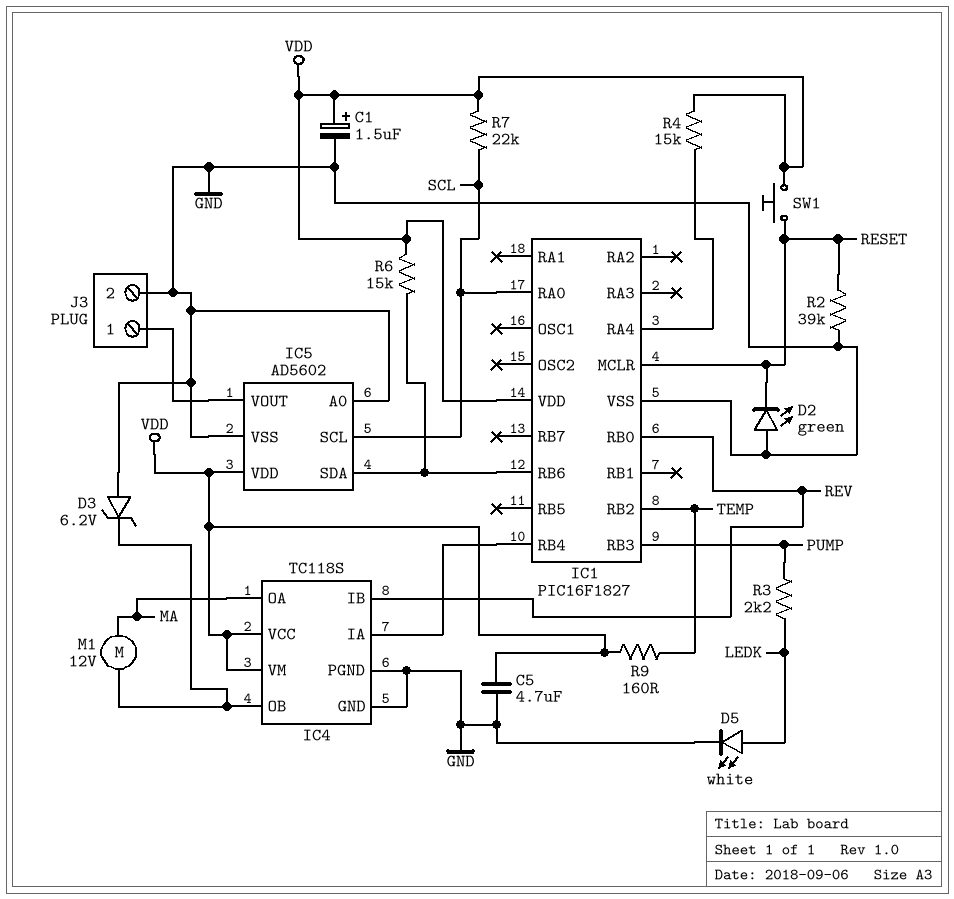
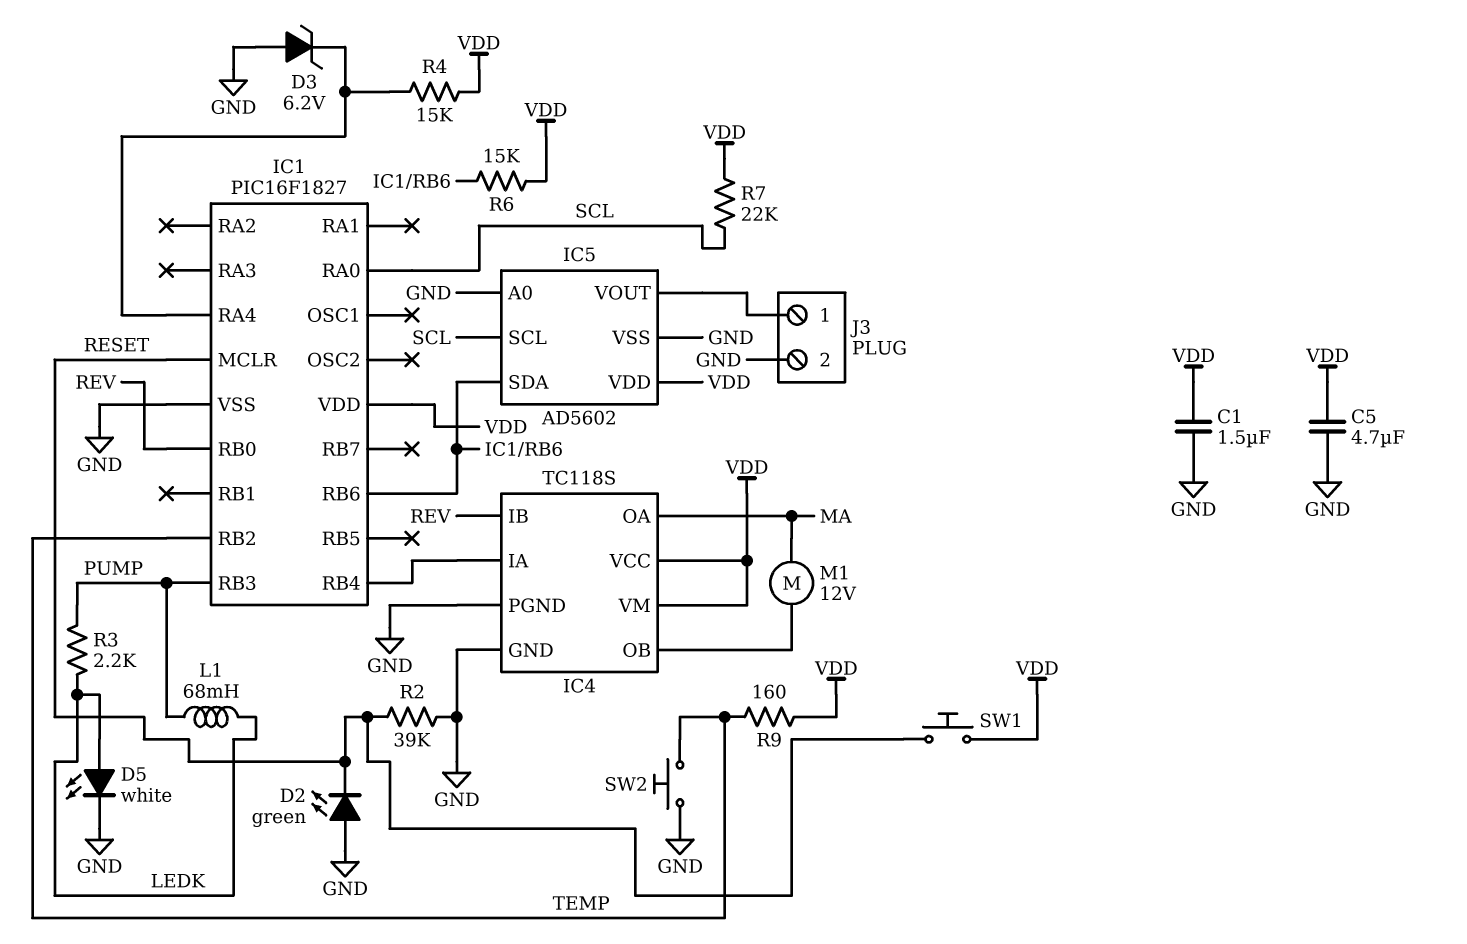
C1: 1.5uF (plus VDD, minus GND) -> 1.5uF (GND, VDD)
D3: zener 6.2V (A GND, K IC4/OB) -> zener 6.2V (A GND, K IC1/RA4)
L1: none -> 68mH (LEDK, PUMP)
SW2: none -> button (GND, TEMP)

